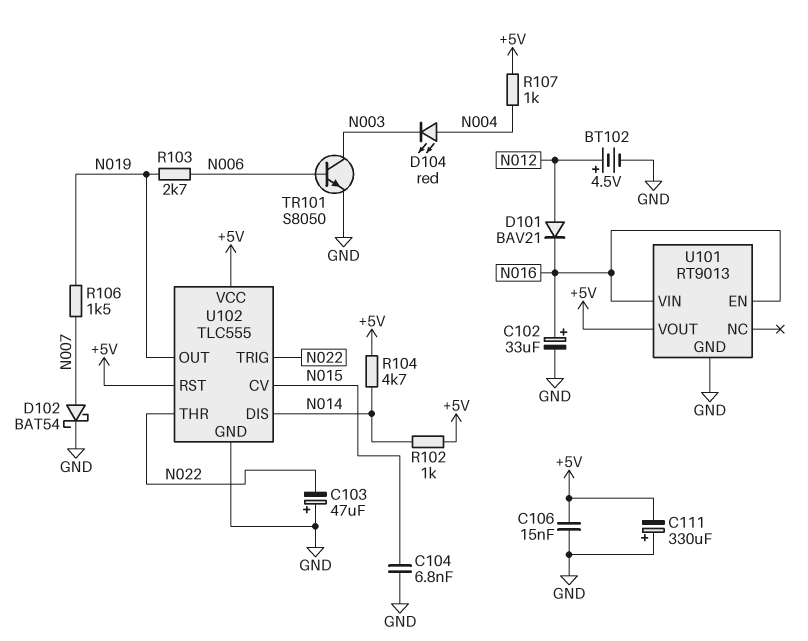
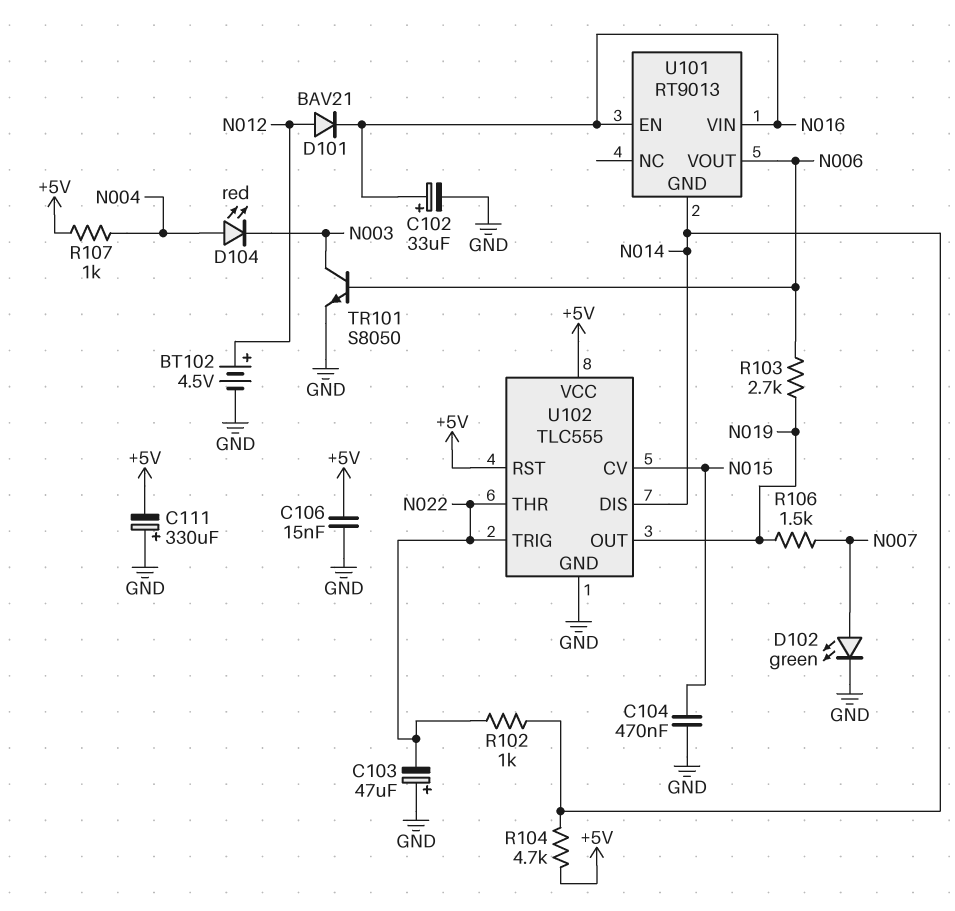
C104: 6.8nF (GND, N015) -> 470nF (GND, N015)
D102: schottky BAT54 (A N007, K GND) -> LED green (A N007, K GND)
R102: 1k (+5V, N014) -> 1k (N014, N022)
U101 pin GND: GND -> N014
U101 pin VOUT: +5V -> N006

